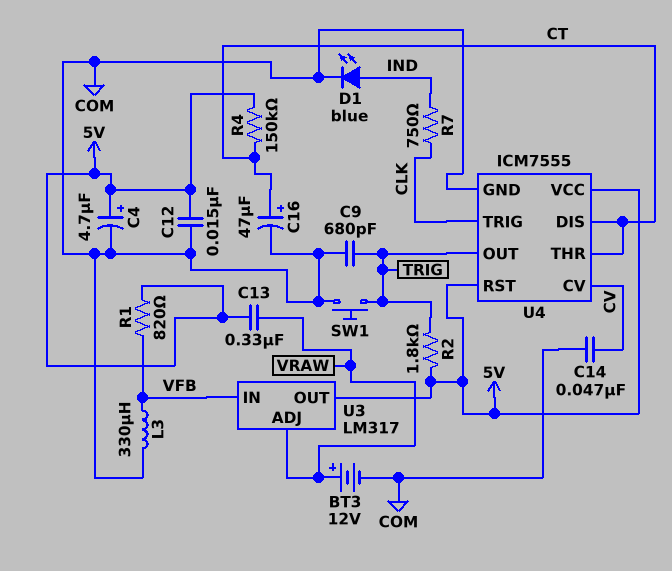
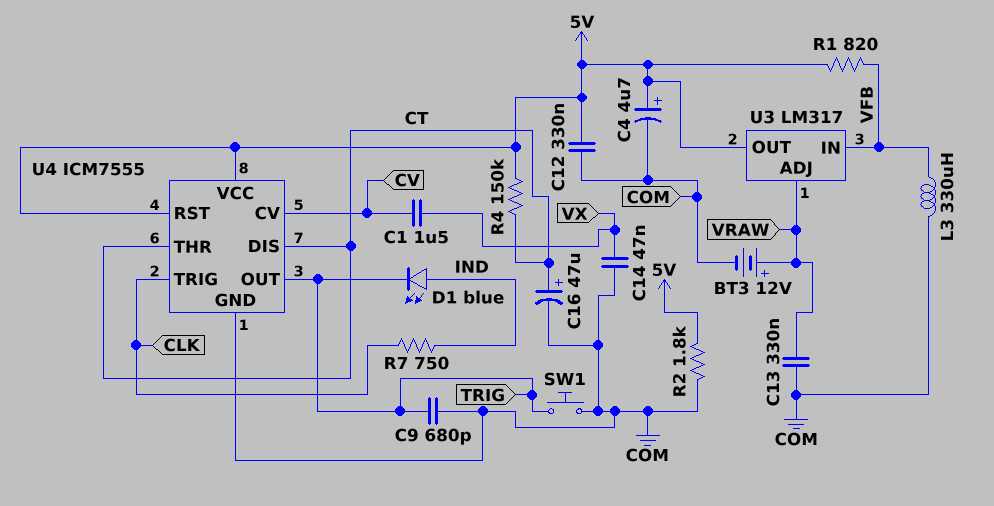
C1: none -> 1.5uF (CV, VX)
C12: 15nF (5V, COM) -> 330nF (5V, COM)
C13: 330nF (5V, VRAW) -> 330nF (COM, VRAW)
C14: 47nF (COM, CV) -> 47nF (COM, VX)
D1: LED blue (A IND, K COM) -> LED blue (A IND, K TRIG)
R2: 1.8k (5V, TRIG) -> 1.8k (5V, COM)

